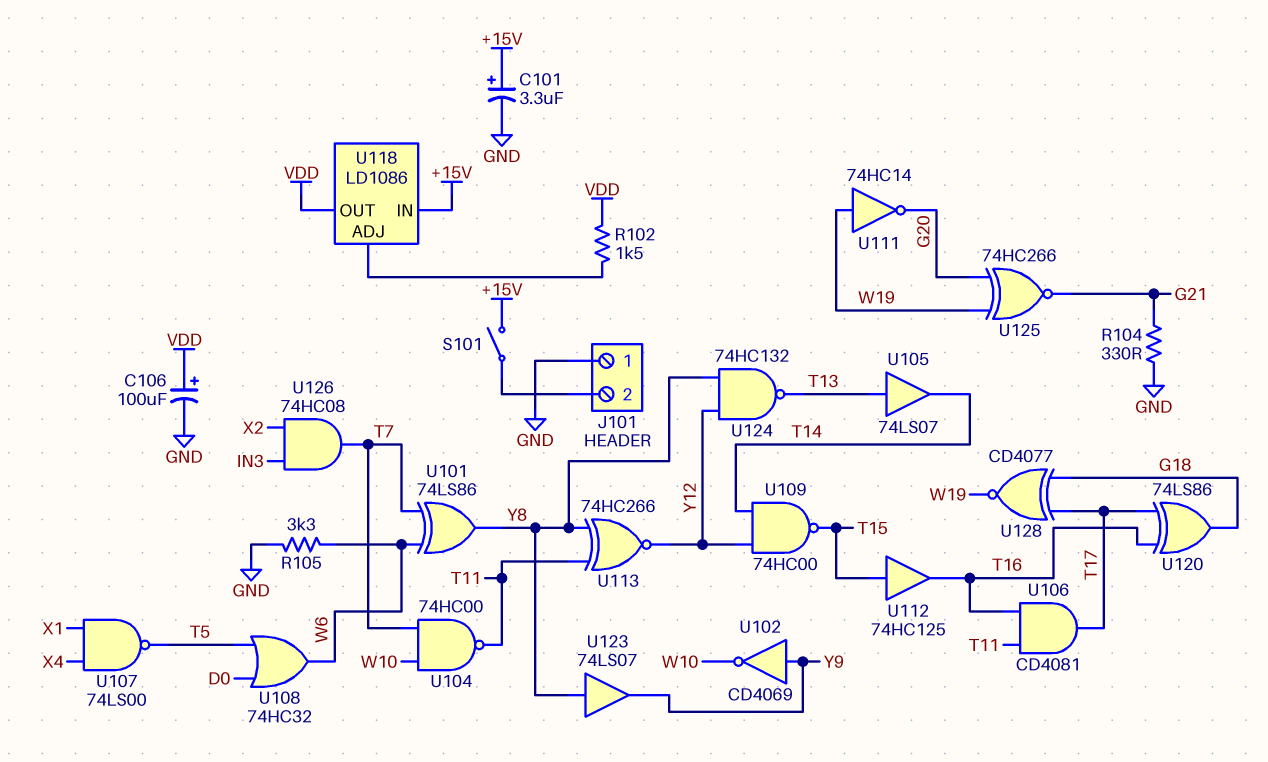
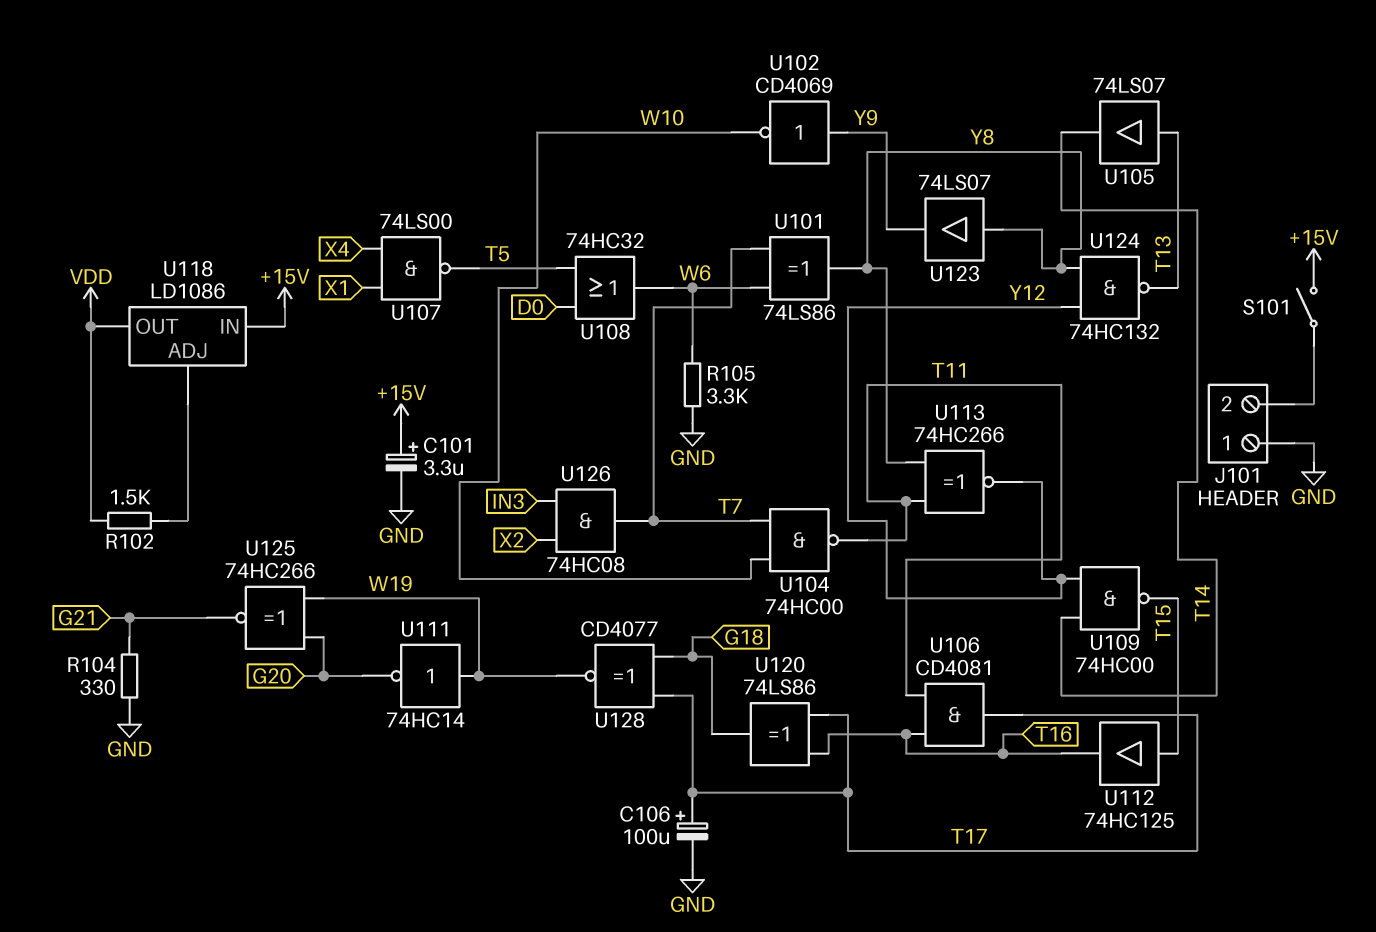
C106: 100uF (plus VDD, minus GND) -> 100uF (plus T17, minus GND)

